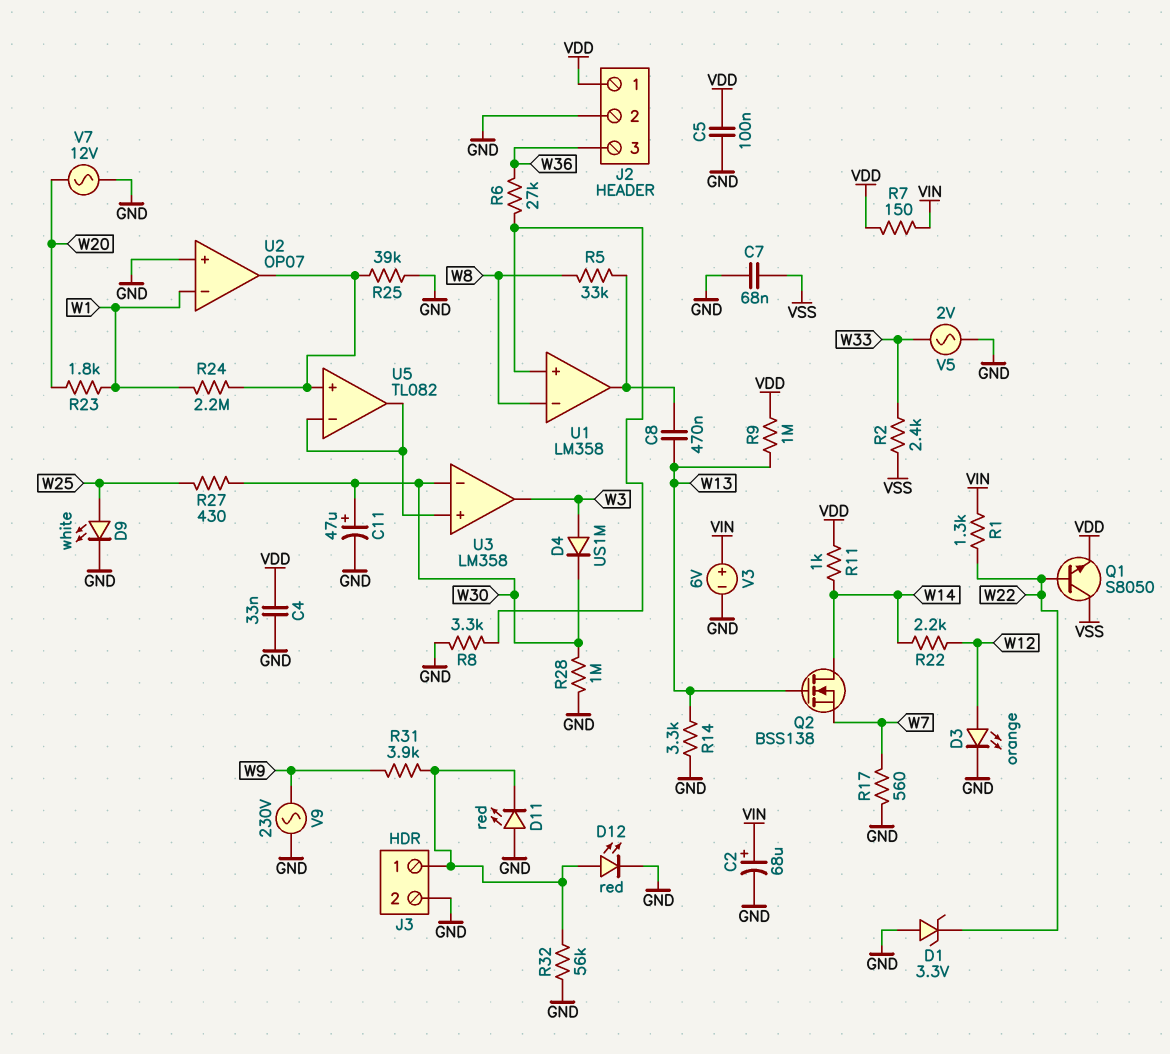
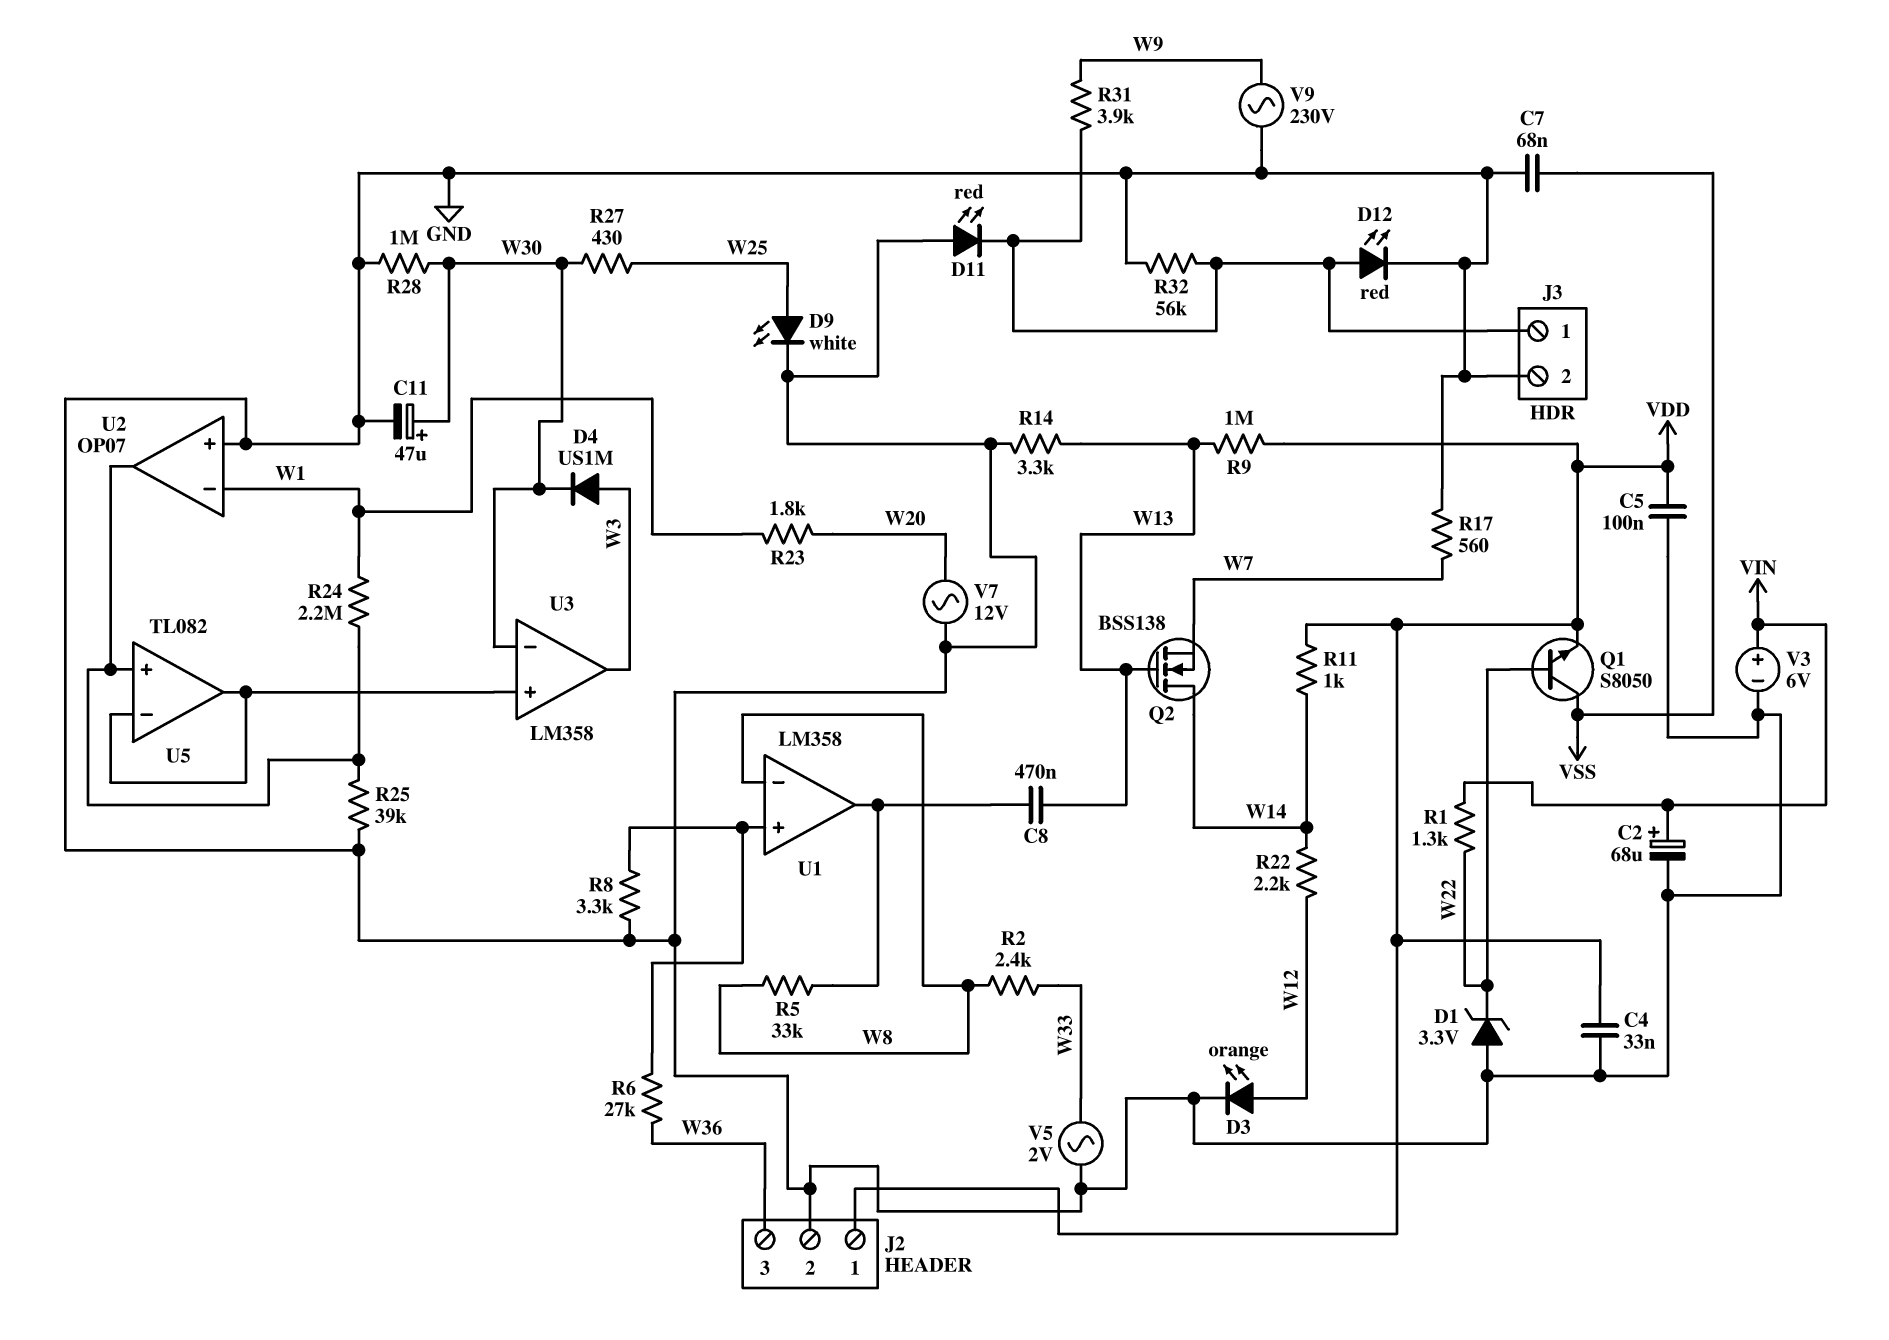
R2: 2.4k (VSS, W33) -> 2.4k (W8, W33)
R7: 150 (VDD, VIN) -> none

